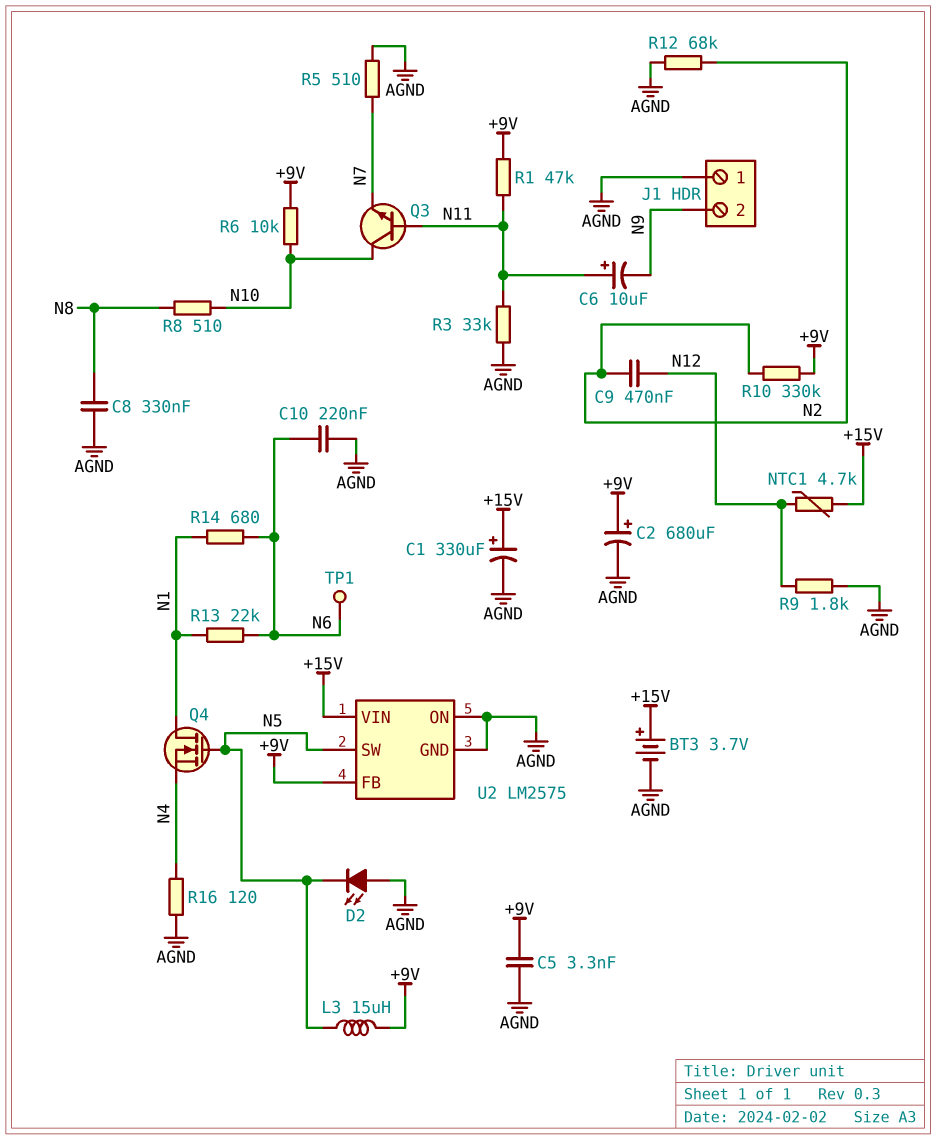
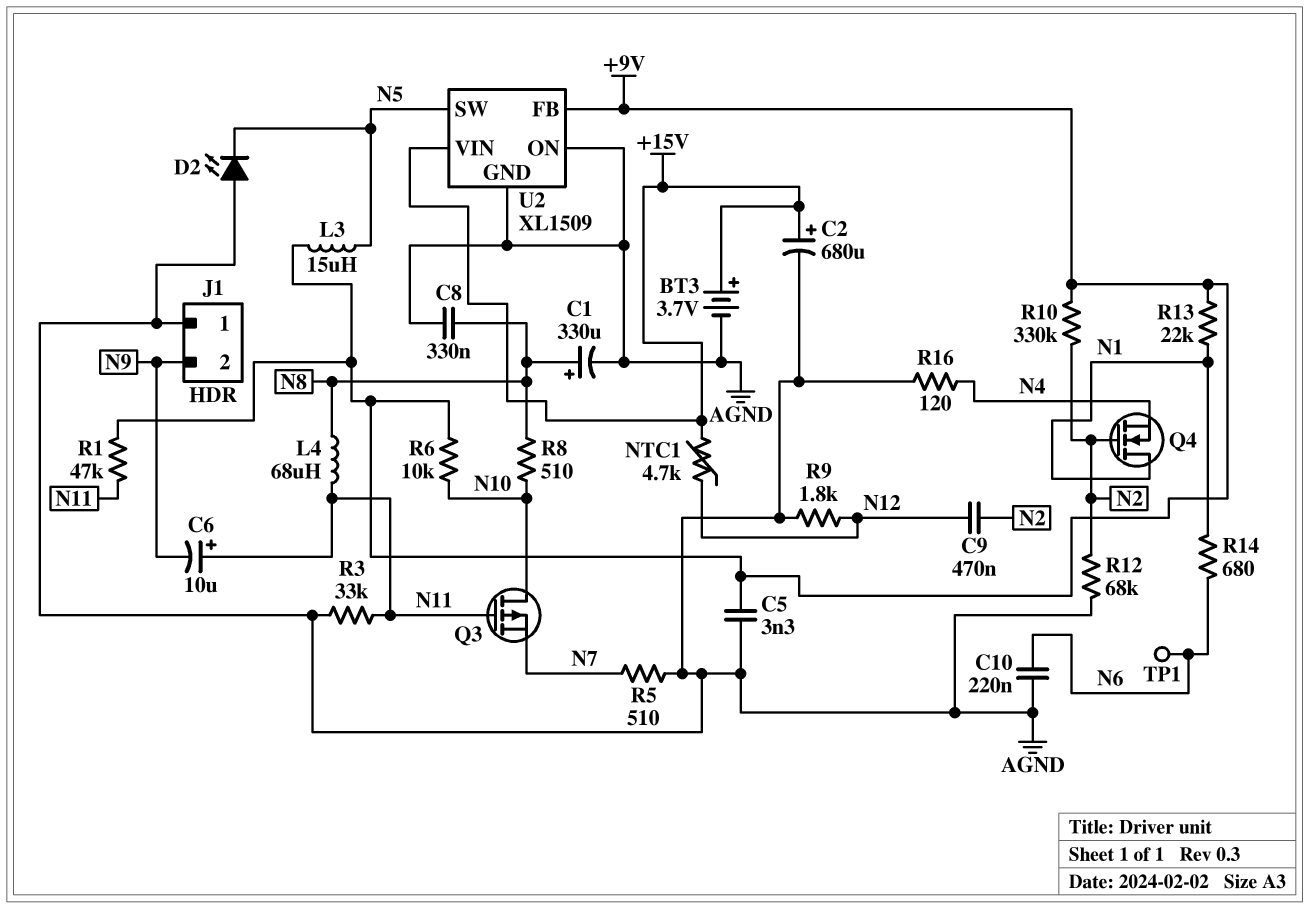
C1: 330uF (plus +15V, minus AGND) -> 330uF (plus N8, minus AGND)
C2: 680uF (plus +9V, minus AGND) -> 680uF (plus +15V, minus AGND)
L4: none -> 68uH (N8, N11)
Q3: NPN (B N11, C N10, E N7) -> PMOS (G N11, D N10, S N7)
Q4: NMOS (G N5, D N1, S N4) -> NMOS (G N2, D N1, S N4)
R13: 22k (N1, N6) -> 22k (+9V, N1)
U2: LM2575 -> XL1509

